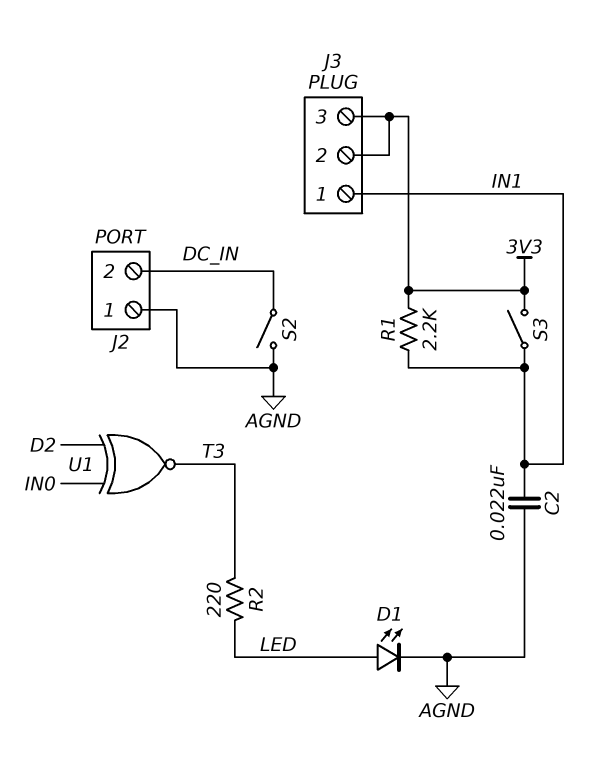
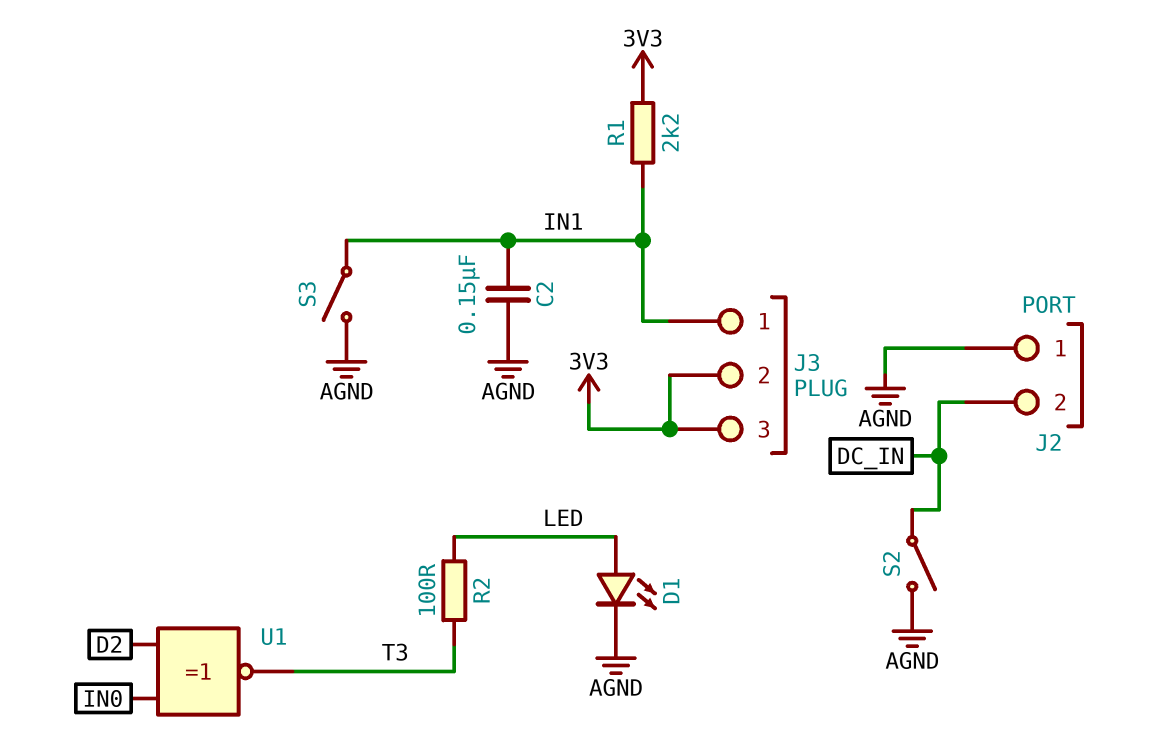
C2: 22nF (AGND, IN1) -> 150nF (AGND, IN1)
R2: 220 (LED, T3) -> 100 (LED, T3)
S3: switch (3V3, IN1) -> switch (AGND, IN1)

